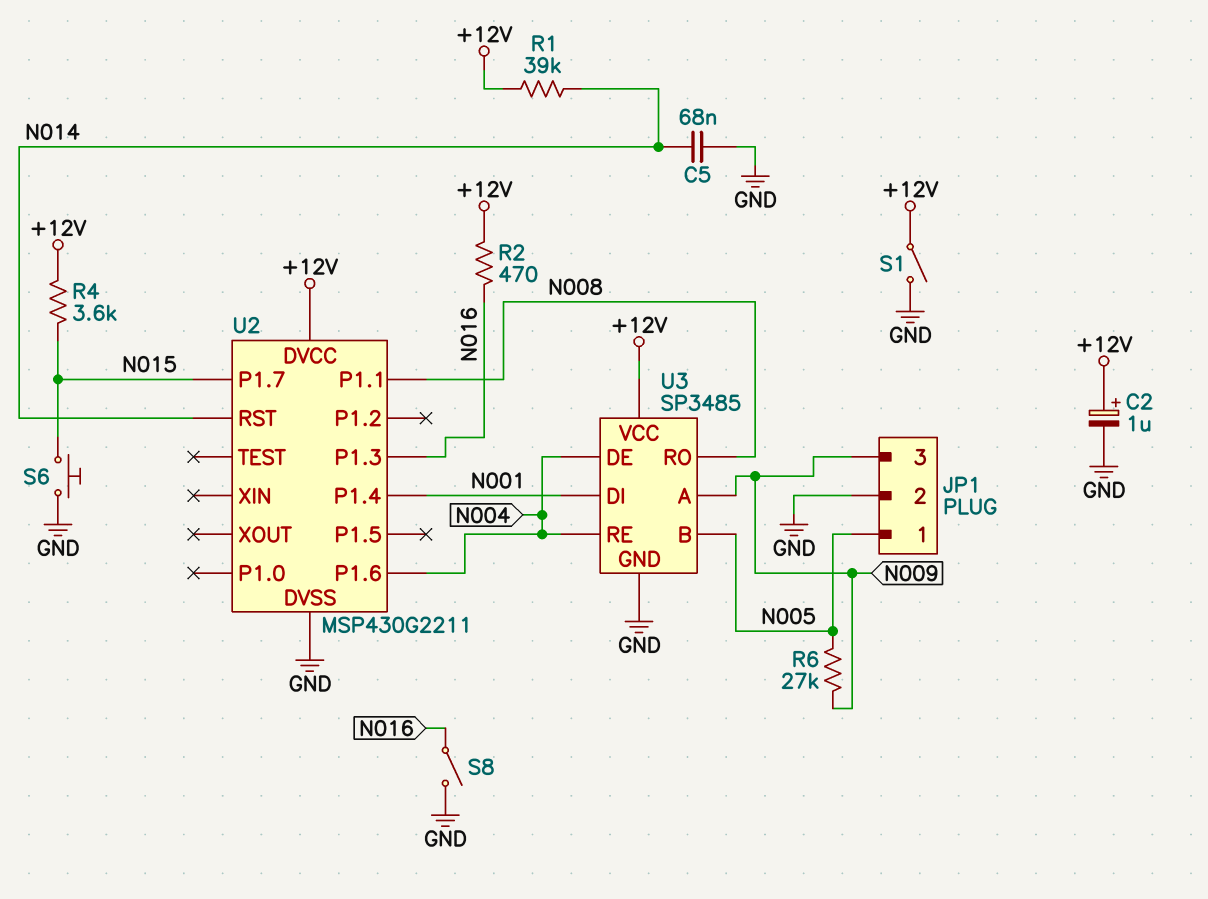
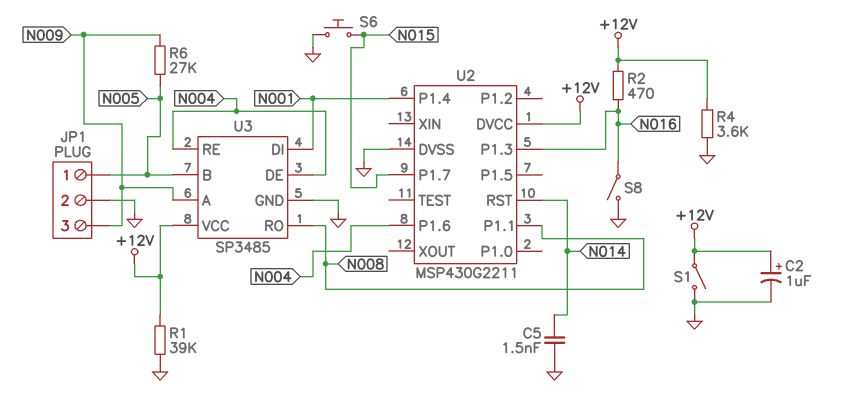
C5: 68nF (GND, N014) -> 1.5nF (GND, N014)
R1: 39k (+12V, N014) -> 39k (+12V, GND)
R4: 3.6k (+12V, N015) -> 3.6k (+12V, GND)

